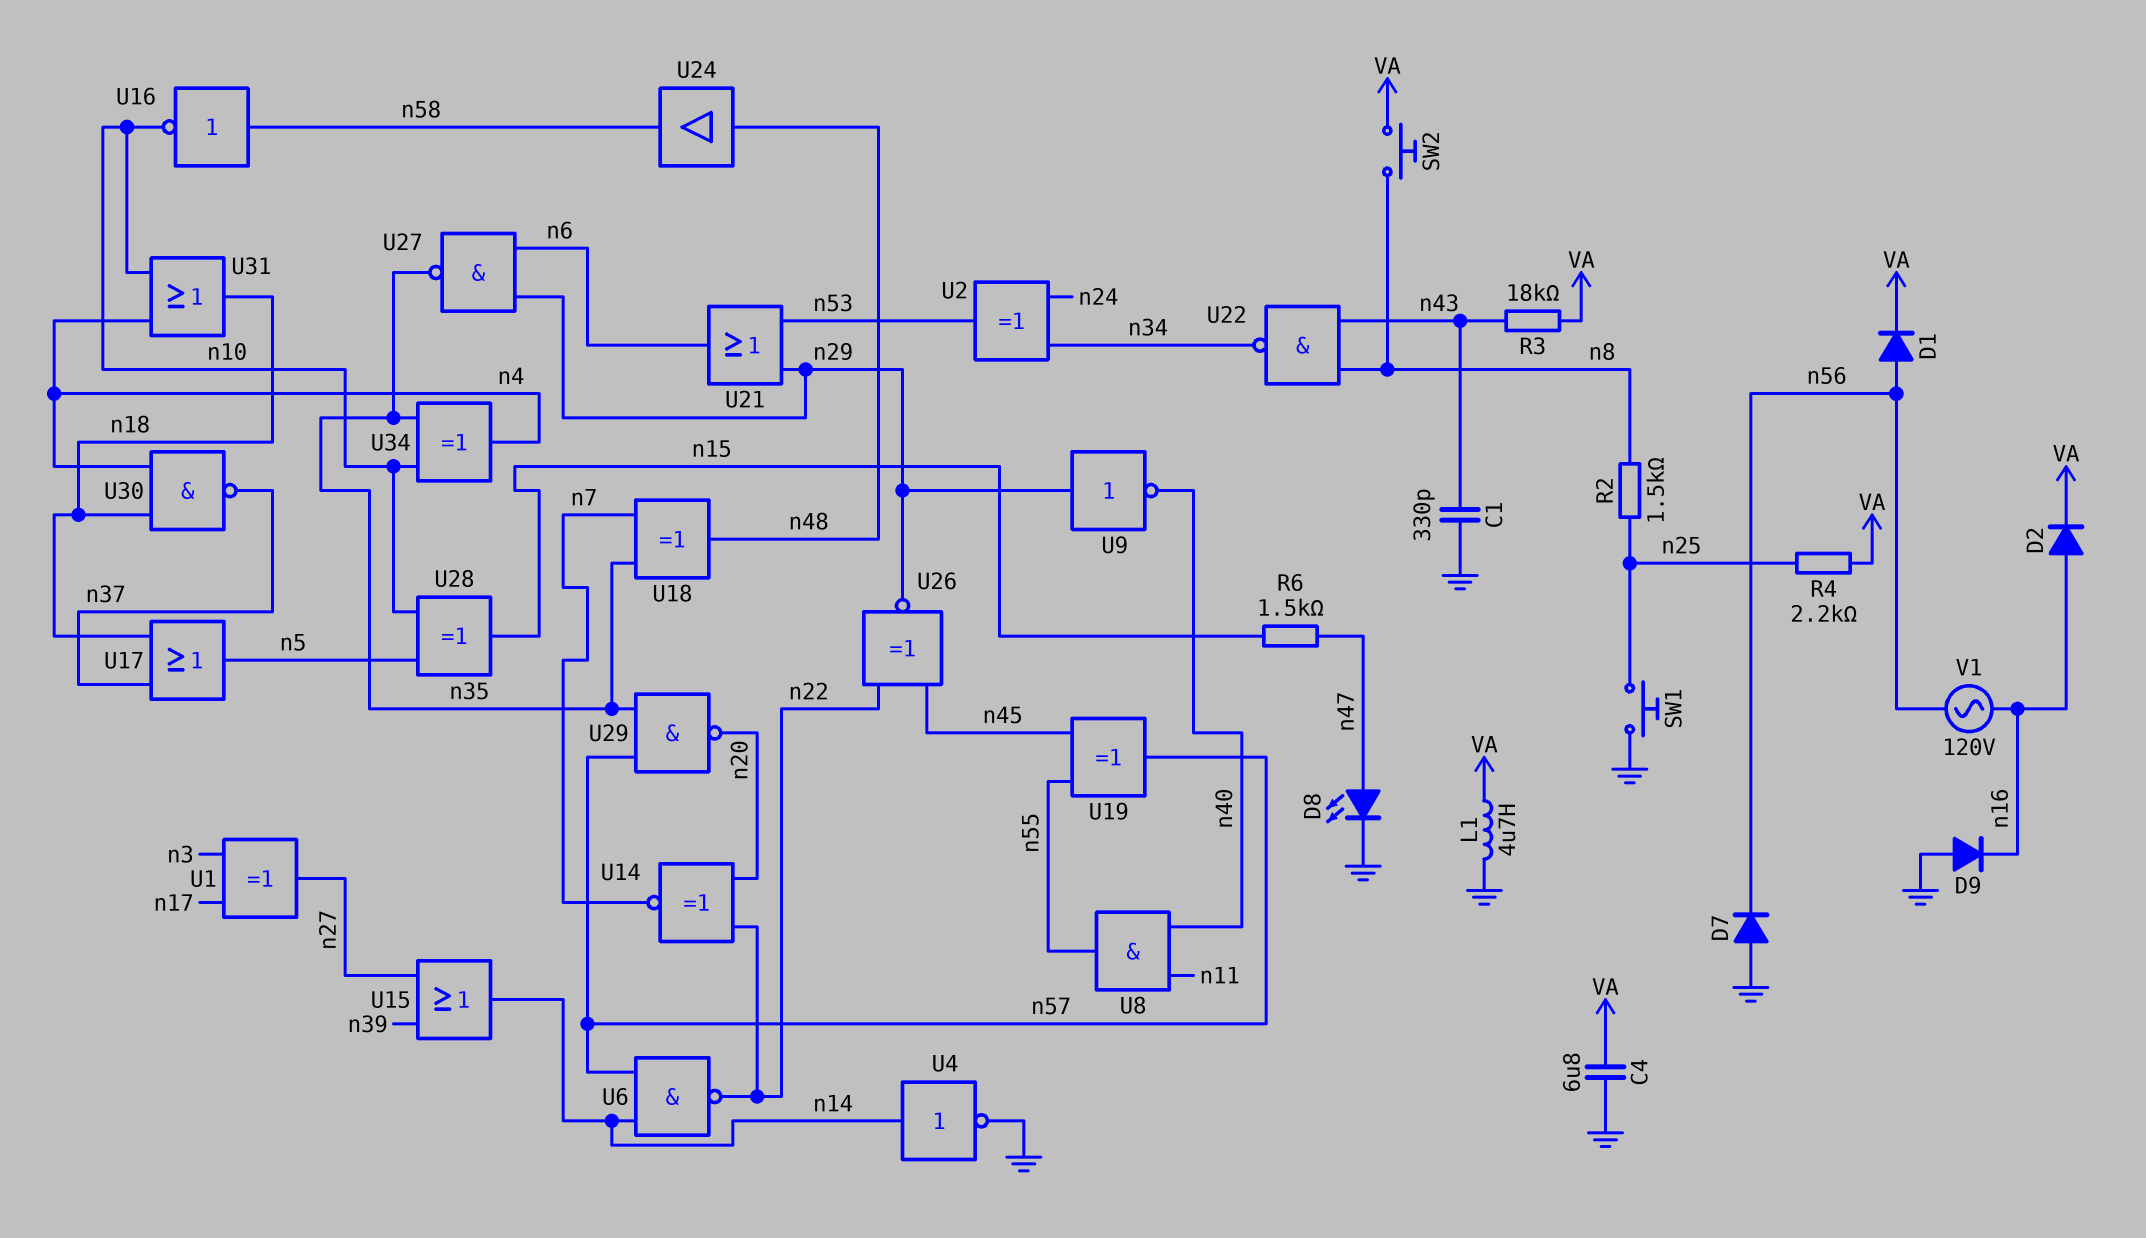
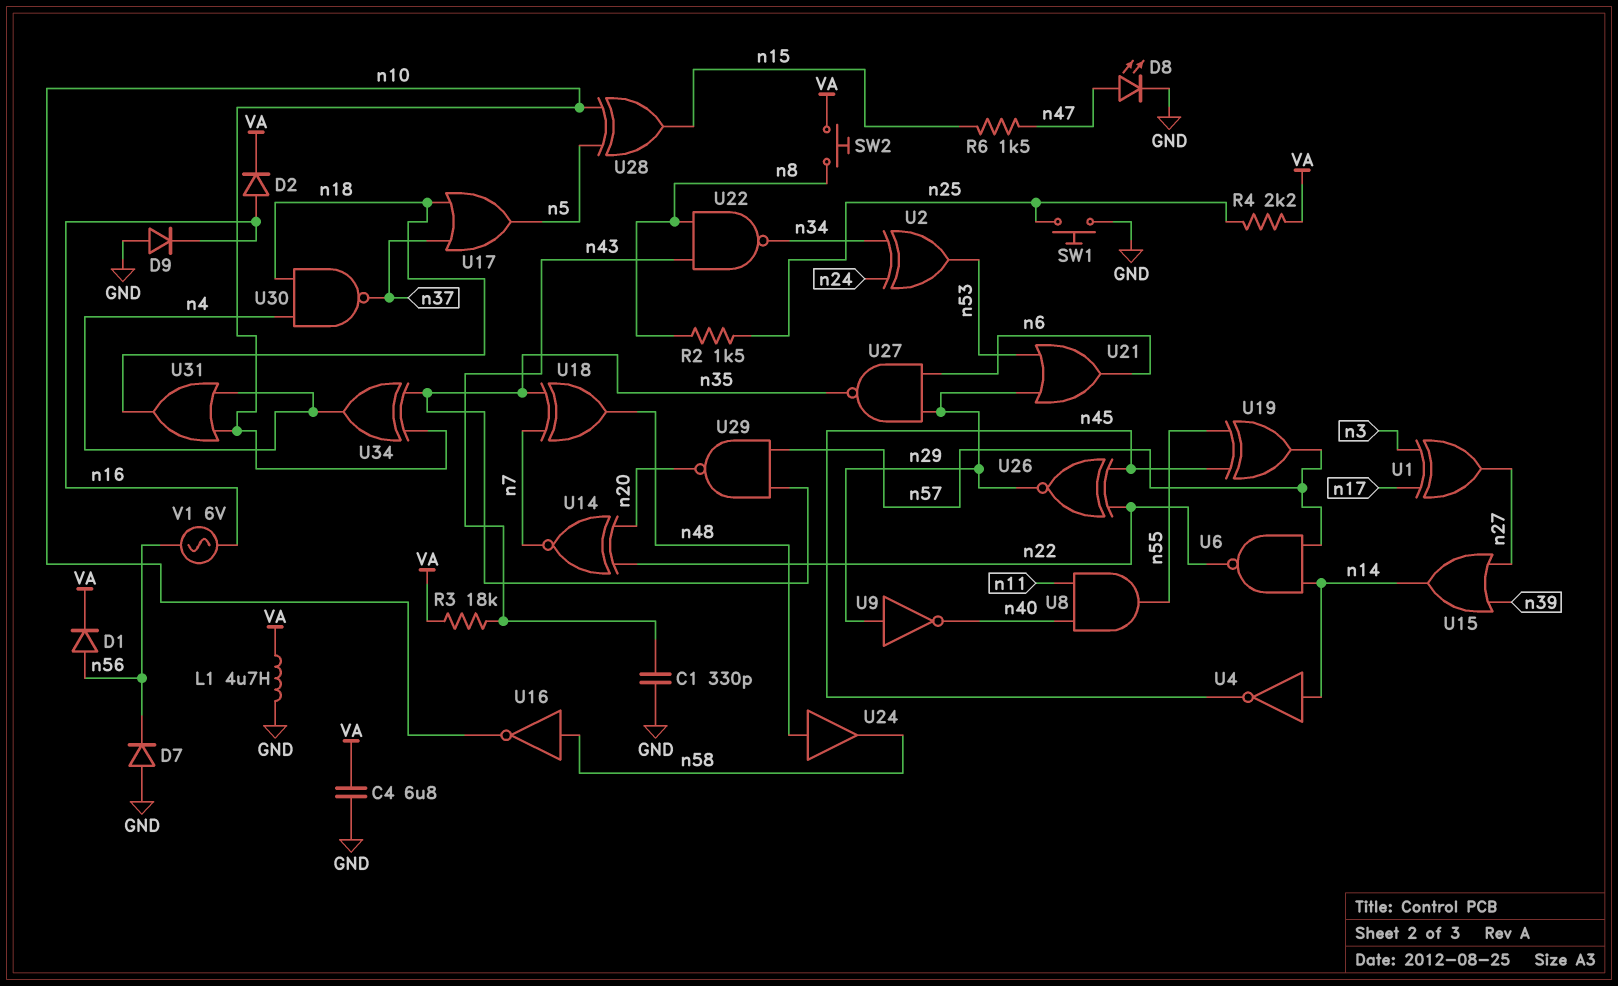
U4: NOT (in n14, out GND) -> NOT (in n14, out n45)
V1: AC 120V (n16, n56) -> AC 6V (n16, n56)

